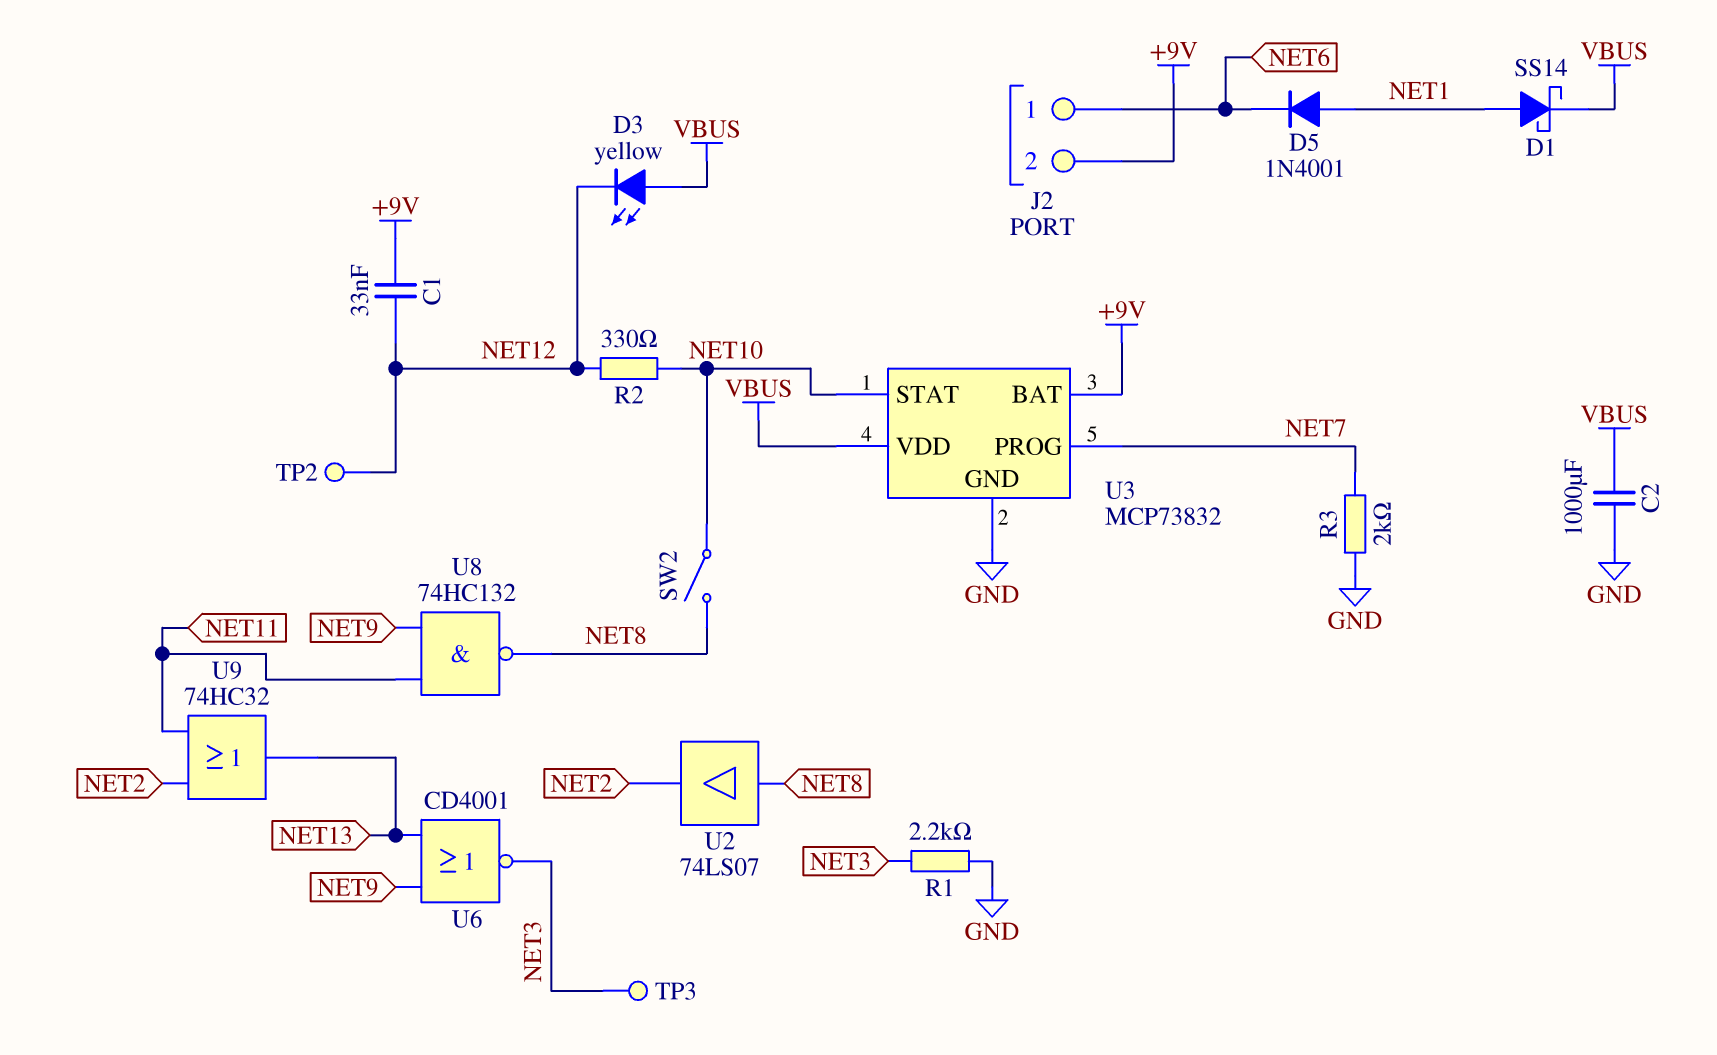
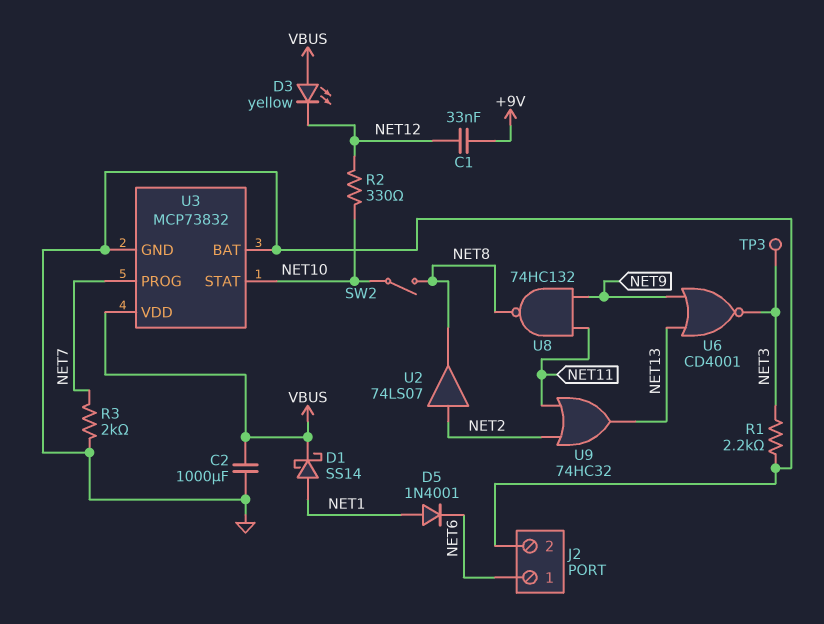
J2 pin 2: +9V -> GND
TP2: test point (NET12) -> none
U2: buffer 74LS07 (in NET8, out NET2) -> buffer 74LS07 (in NET2, out NET8)
U3 pin BAT: +9V -> GND

